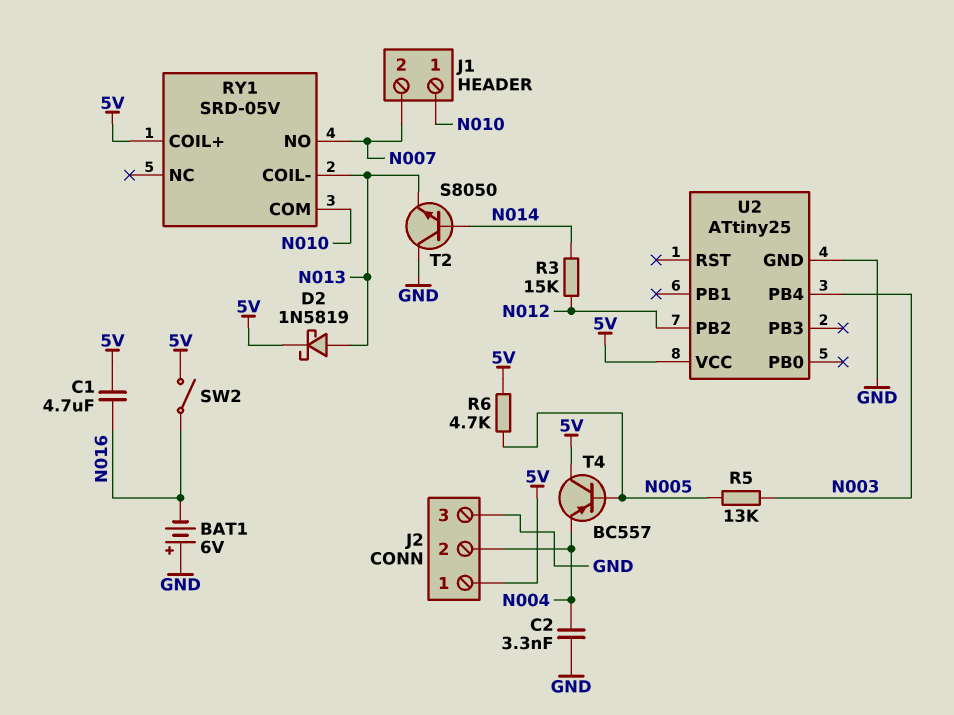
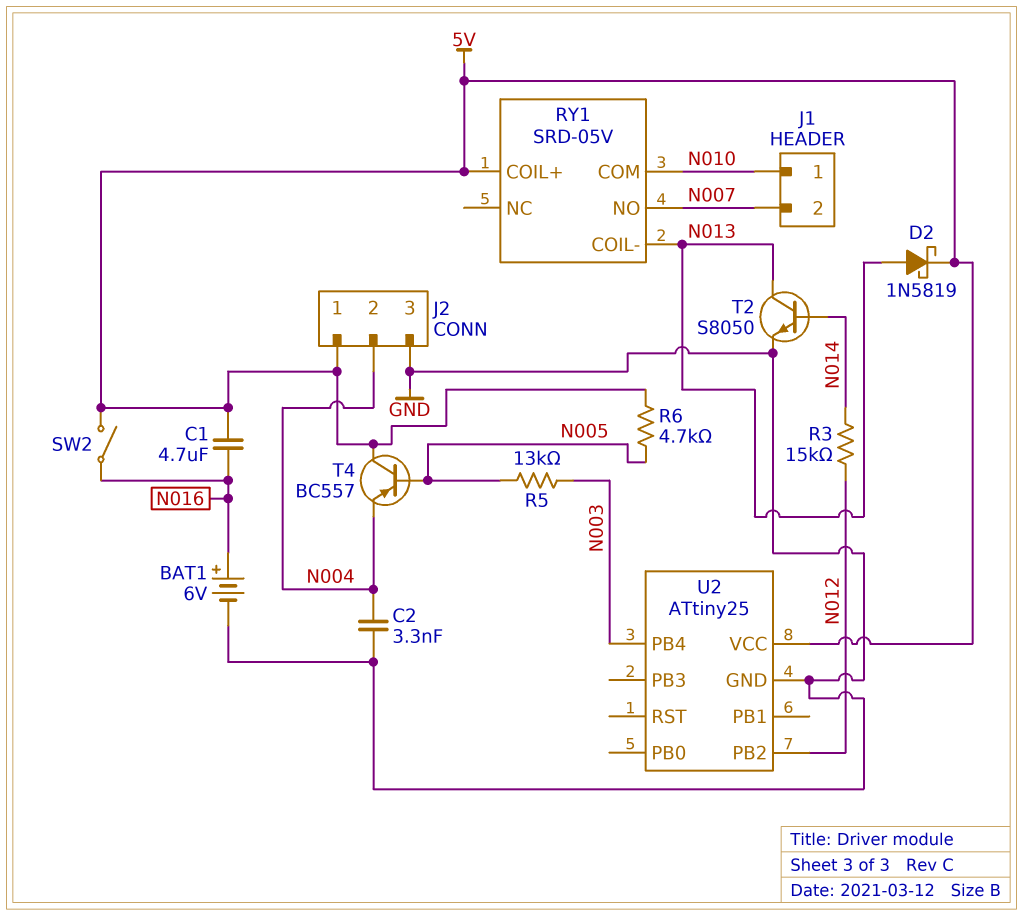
BAT1: 6V (plus GND, minus N016) -> 6V (plus N016, minus GND)
T2: NPN S8050 (B N014, C GND, E N013) -> NPN S8050 (B N014, C N013, E GND)

